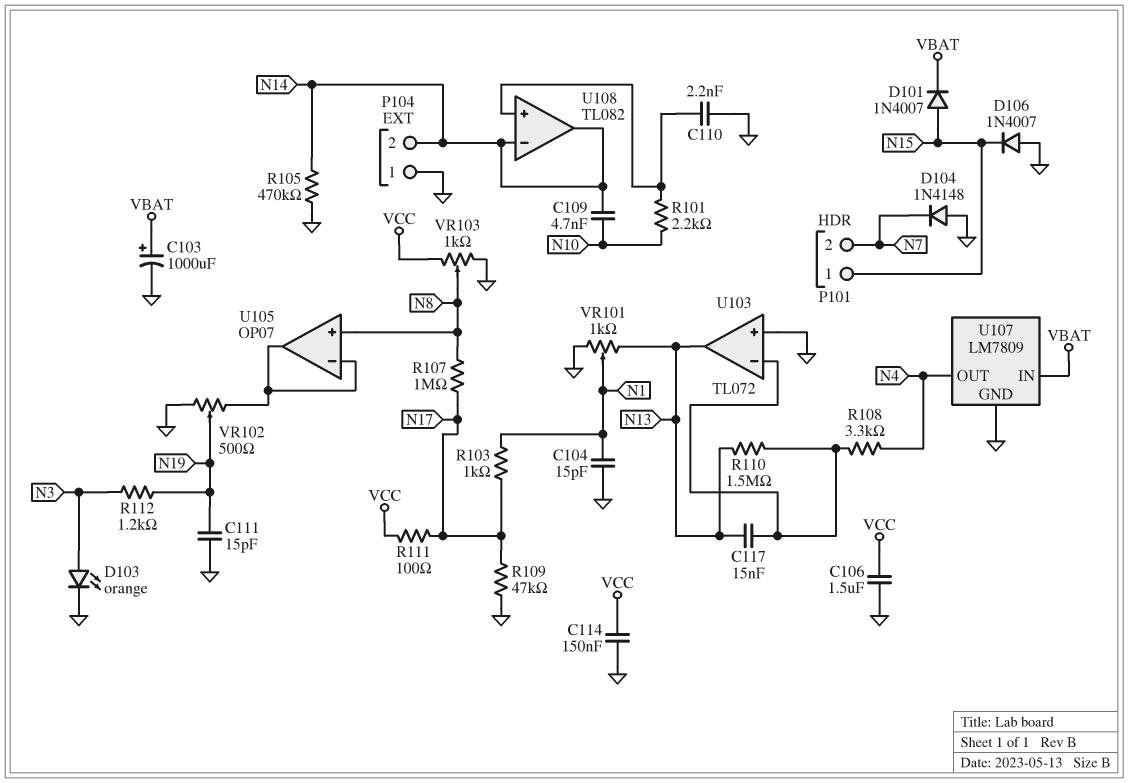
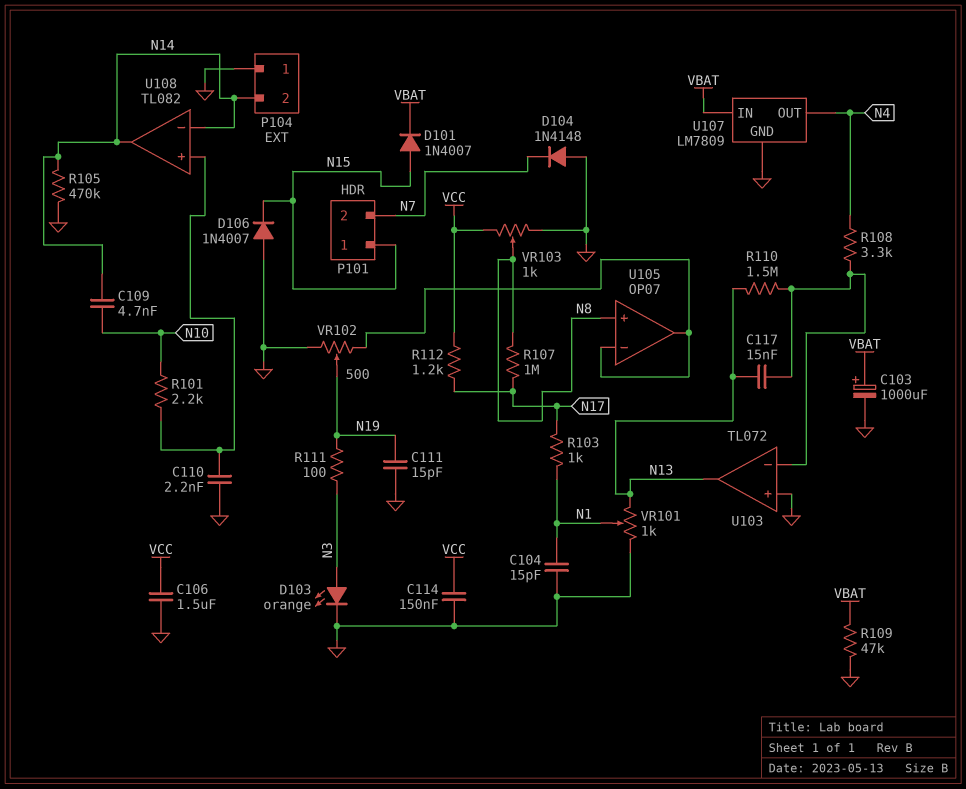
R109: 47k (GND, N17) -> 47k (GND, VBAT)
R111: 100 (N17, VCC) -> 100 (N3, N19)
R112: 1.2k (N3, N19) -> 1.2k (N17, VCC)

